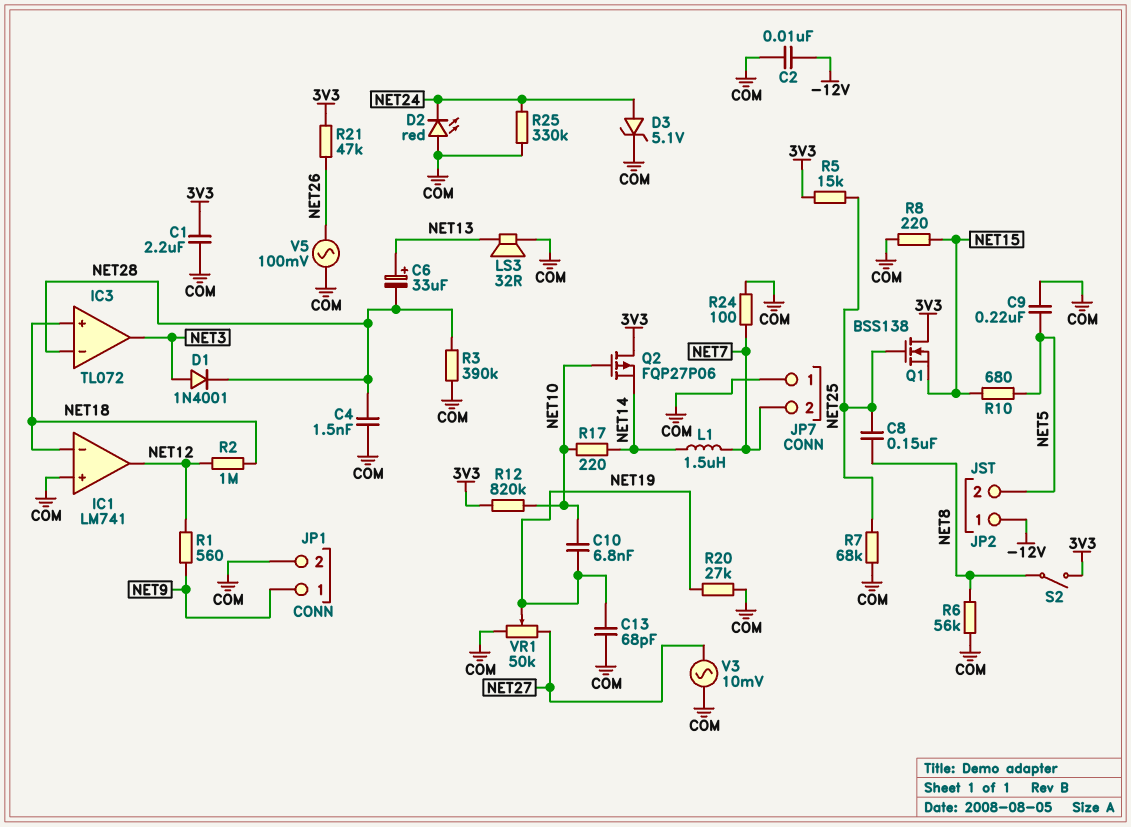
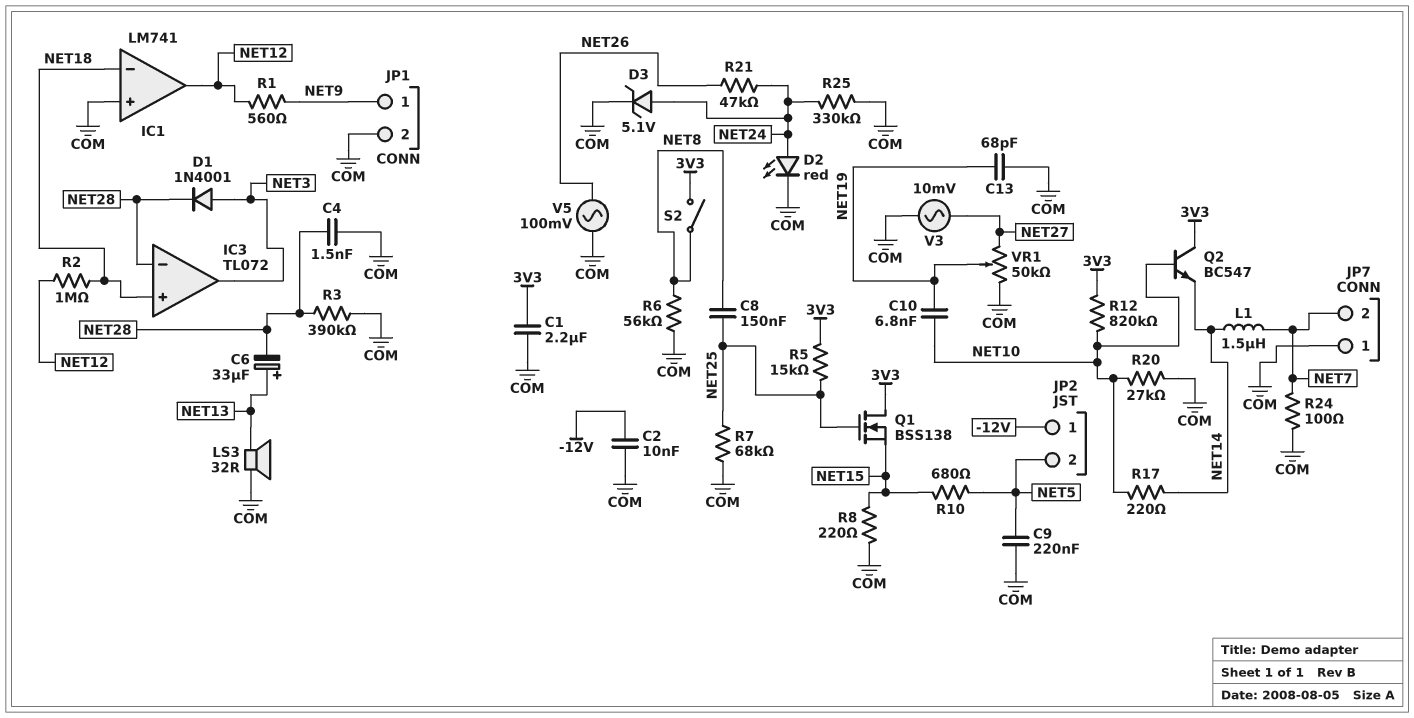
D2: LED red (A COM, K NET24) -> LED red (A NET24, K COM)
Q2: PMOS FQP27P06 (G NET10, D 3V3, S NET14) -> NPN BC547 (B NET10, C 3V3, E NET14)
R20: 27k (COM, NET19) -> 27k (COM, NET10)
R21: 47k (3V3, NET26) -> 47k (NET24, NET26)

